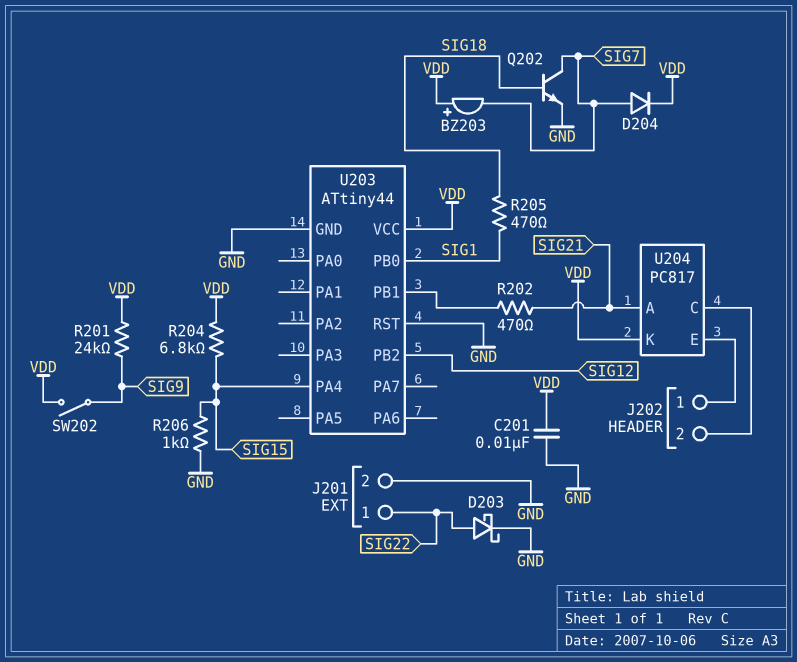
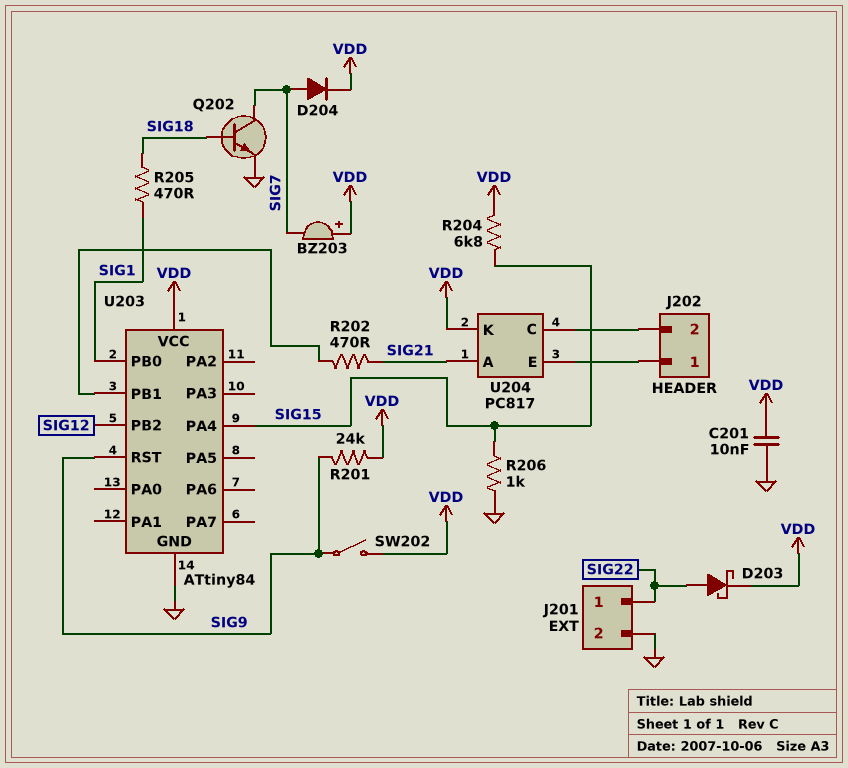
D203: schottky (A SIG22, K GND) -> schottky (A SIG22, K VDD)
U203: ATtiny44 -> ATtiny84
U203 pin RST: GND -> SIG9

